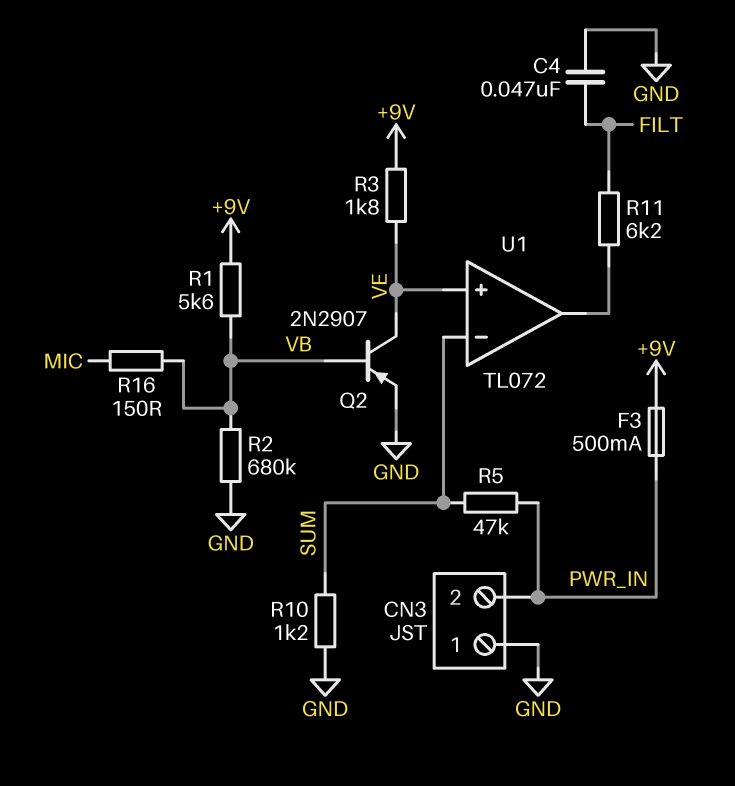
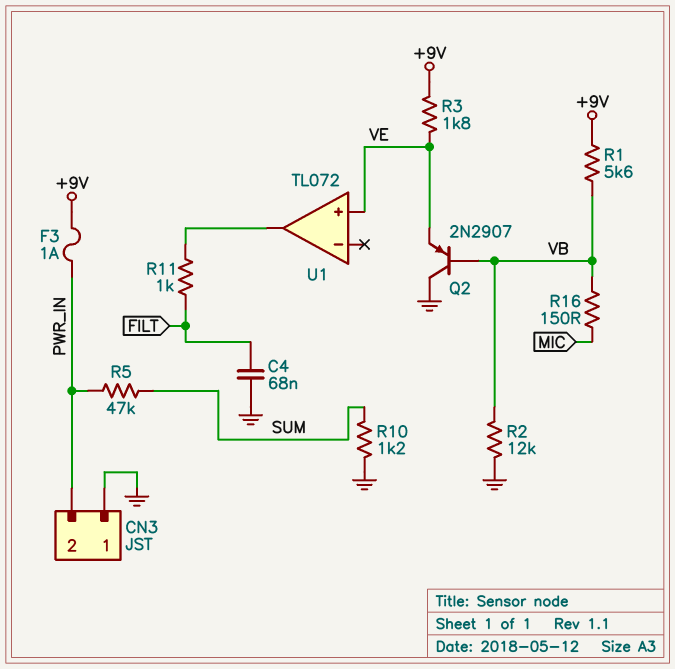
C4: 47nF (FILT, GND) -> 68nF (FILT, GND)
F3: 500mA (+9V, PWR_IN) -> 1A (+9V, PWR_IN)
Q2: PNP 2N2907 (B VB, C VE, E GND) -> PNP 2N2907 (B VB, C GND, E VE)
R2: 680k (GND, VB) -> 12k (GND, VB)
R11: 6.2k (FILT, U1/out) -> 1k (FILT, U1/out)
U1 pin in-: SUM -> none

